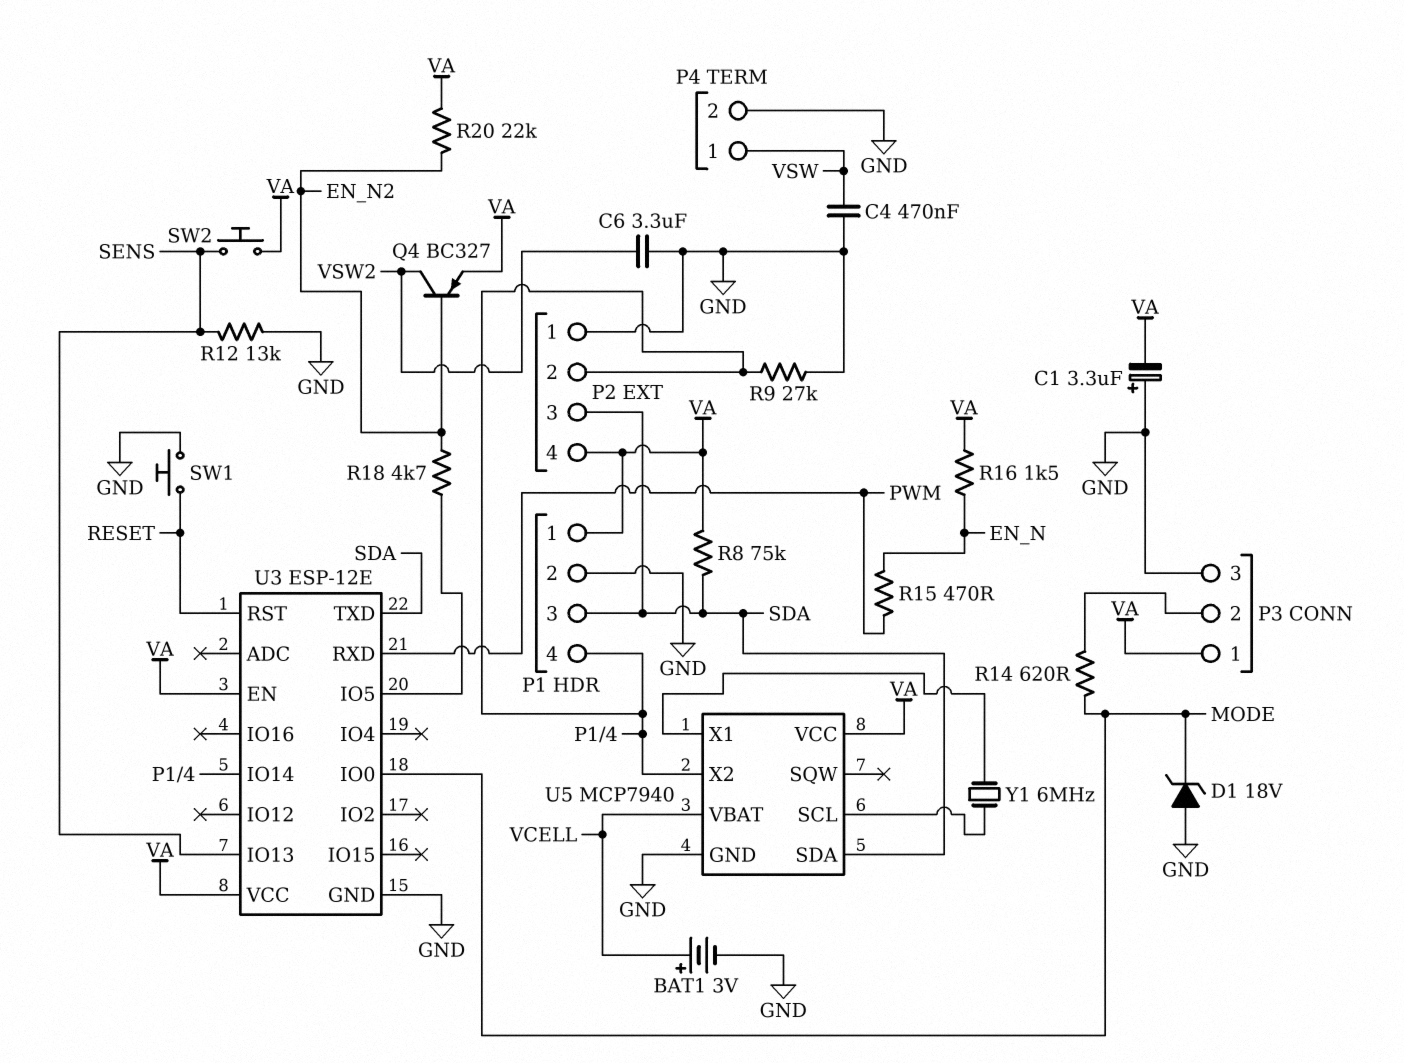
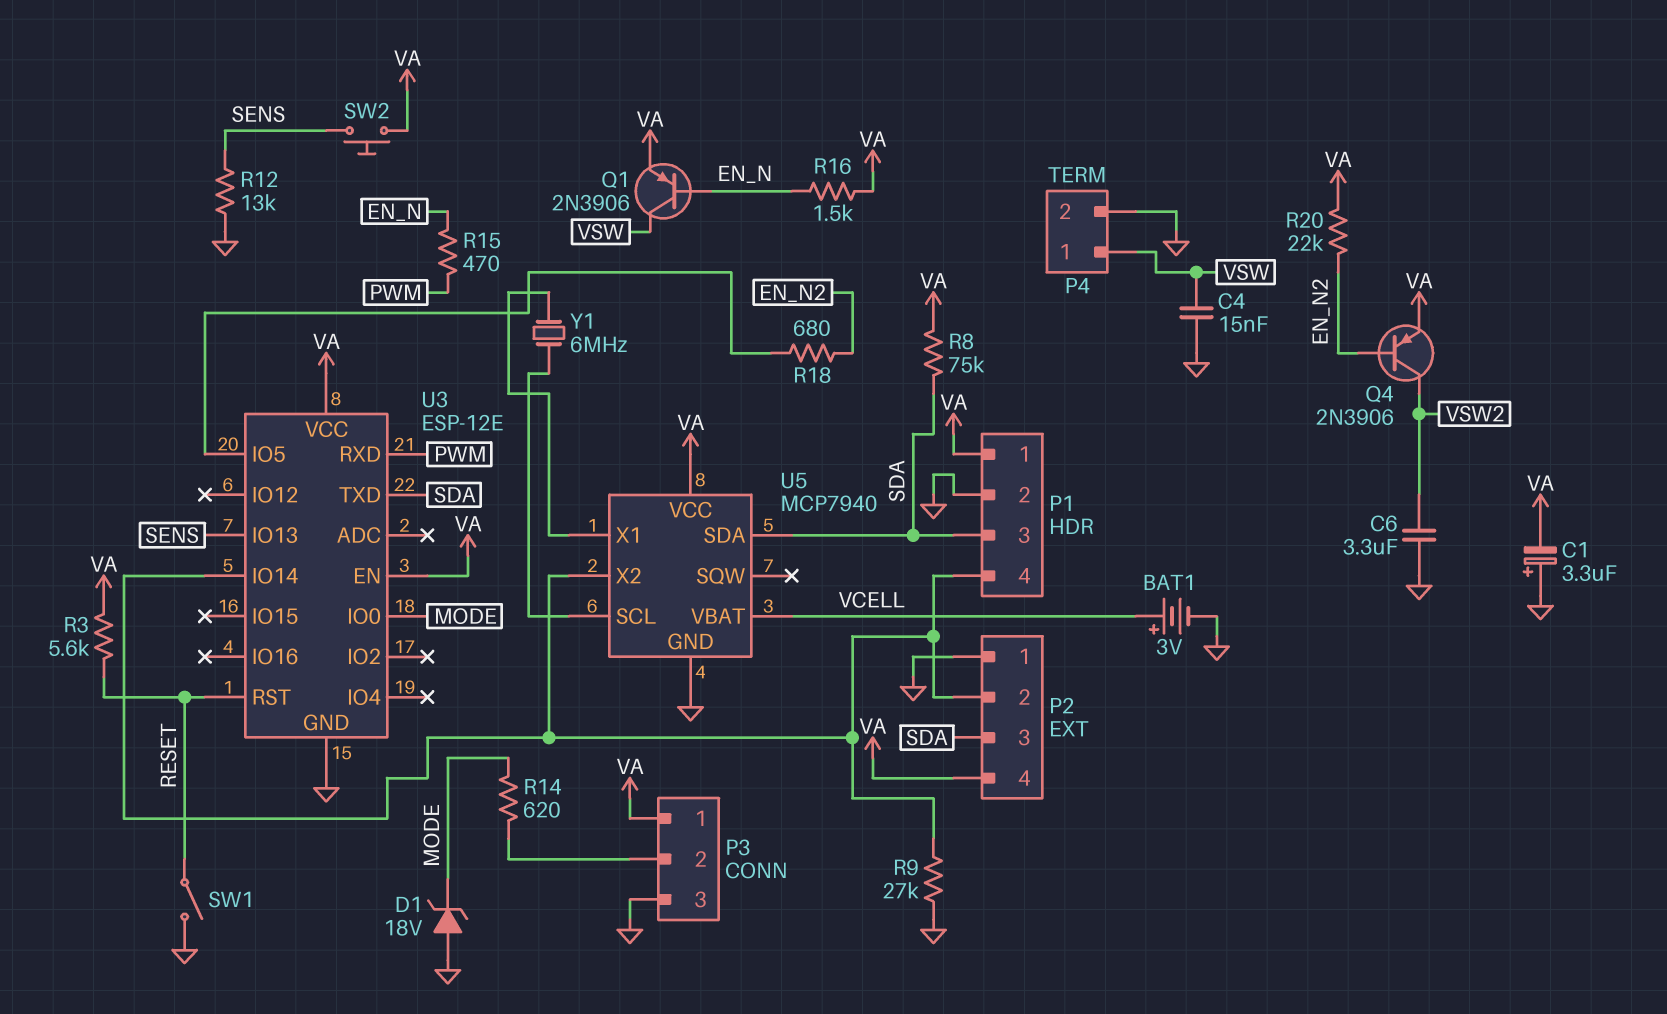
C4: 470nF (GND, VSW) -> 15nF (GND, VSW)
Q1: none -> PNP 2N3906 (B EN_N, C VSW, E VA)
Q4: PNP BC327 (B EN_N2, C VSW2, E VA) -> PNP 2N3906 (B EN_N2, C VSW2, E VA)
R3: none -> 5.6k (RESET, VA)
R18: 4.7k (EN_N2, U3/IO5) -> 680 (EN_N2, U3/IO5)
SW1: button (GND, RESET) -> switch (GND, RESET)

